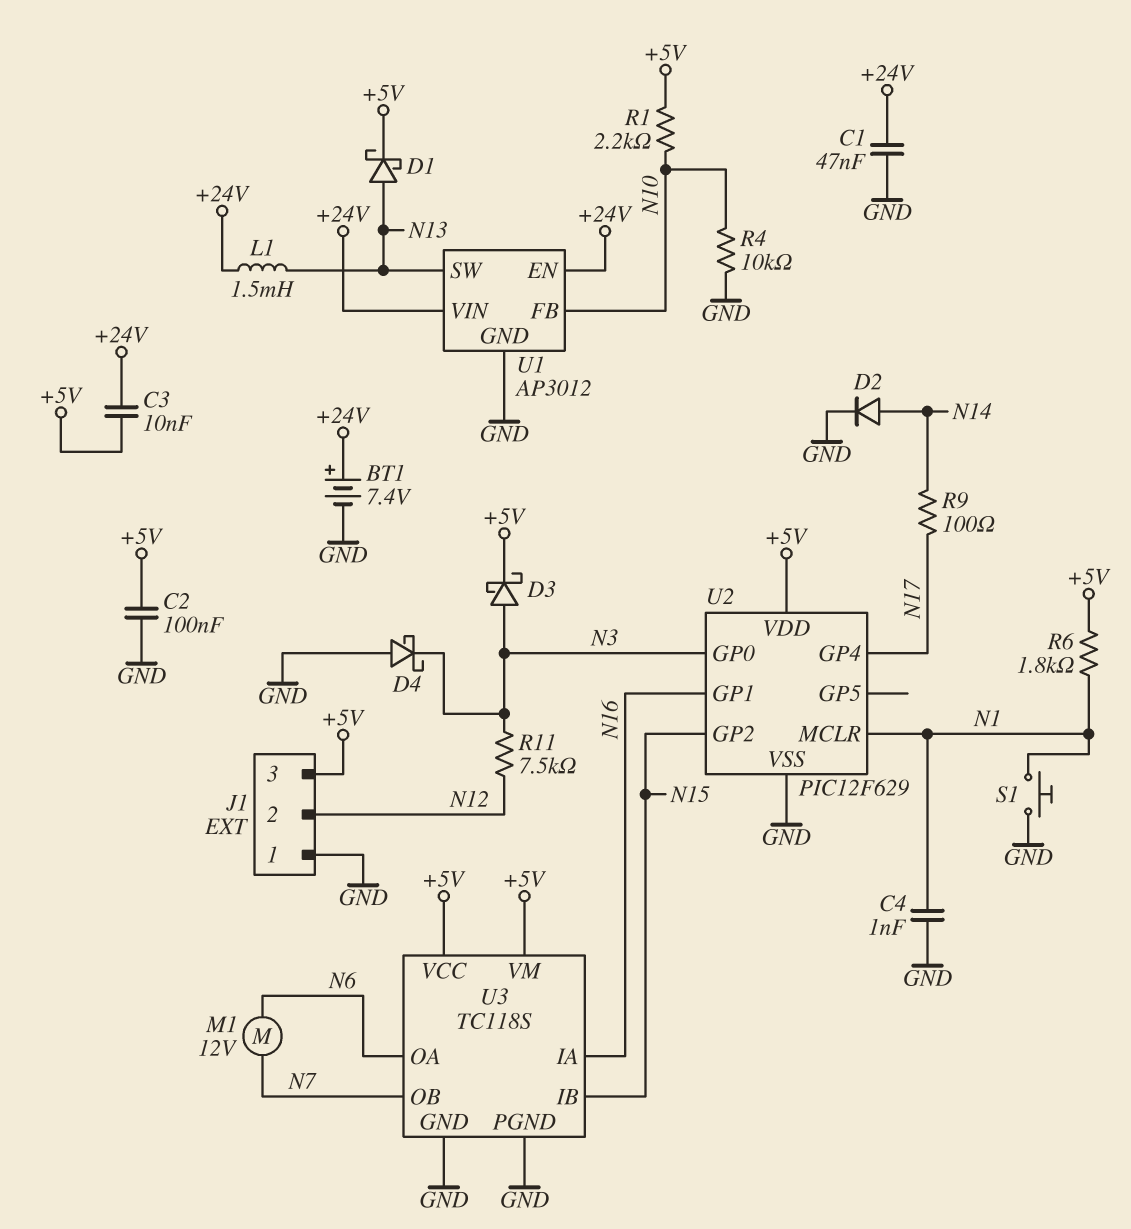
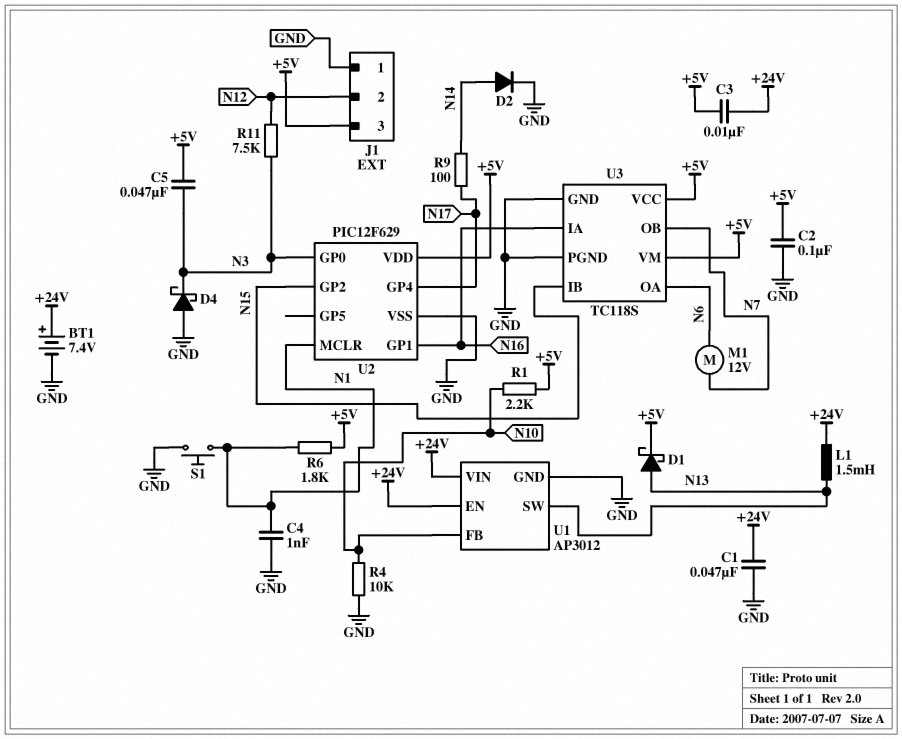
C5: none -> 47nF (+5V, N3)
D3: schottky (A N3, K +5V) -> none

